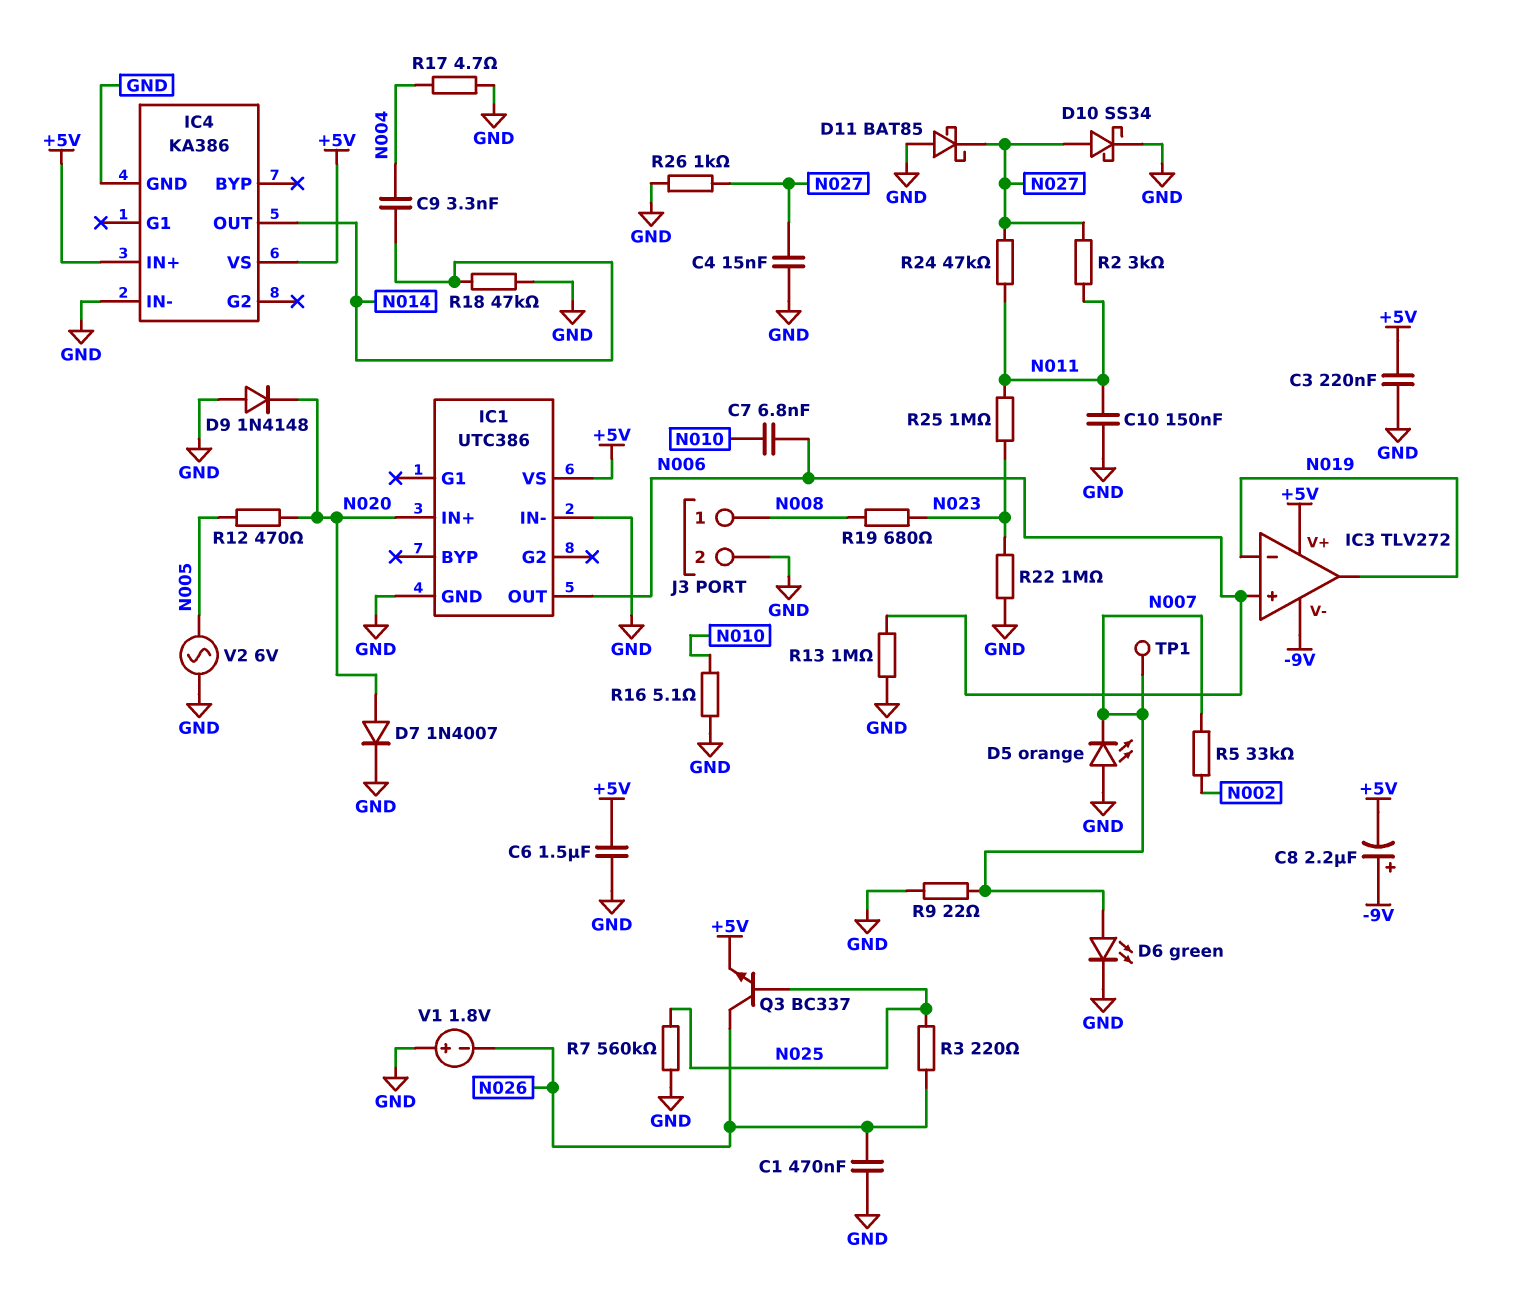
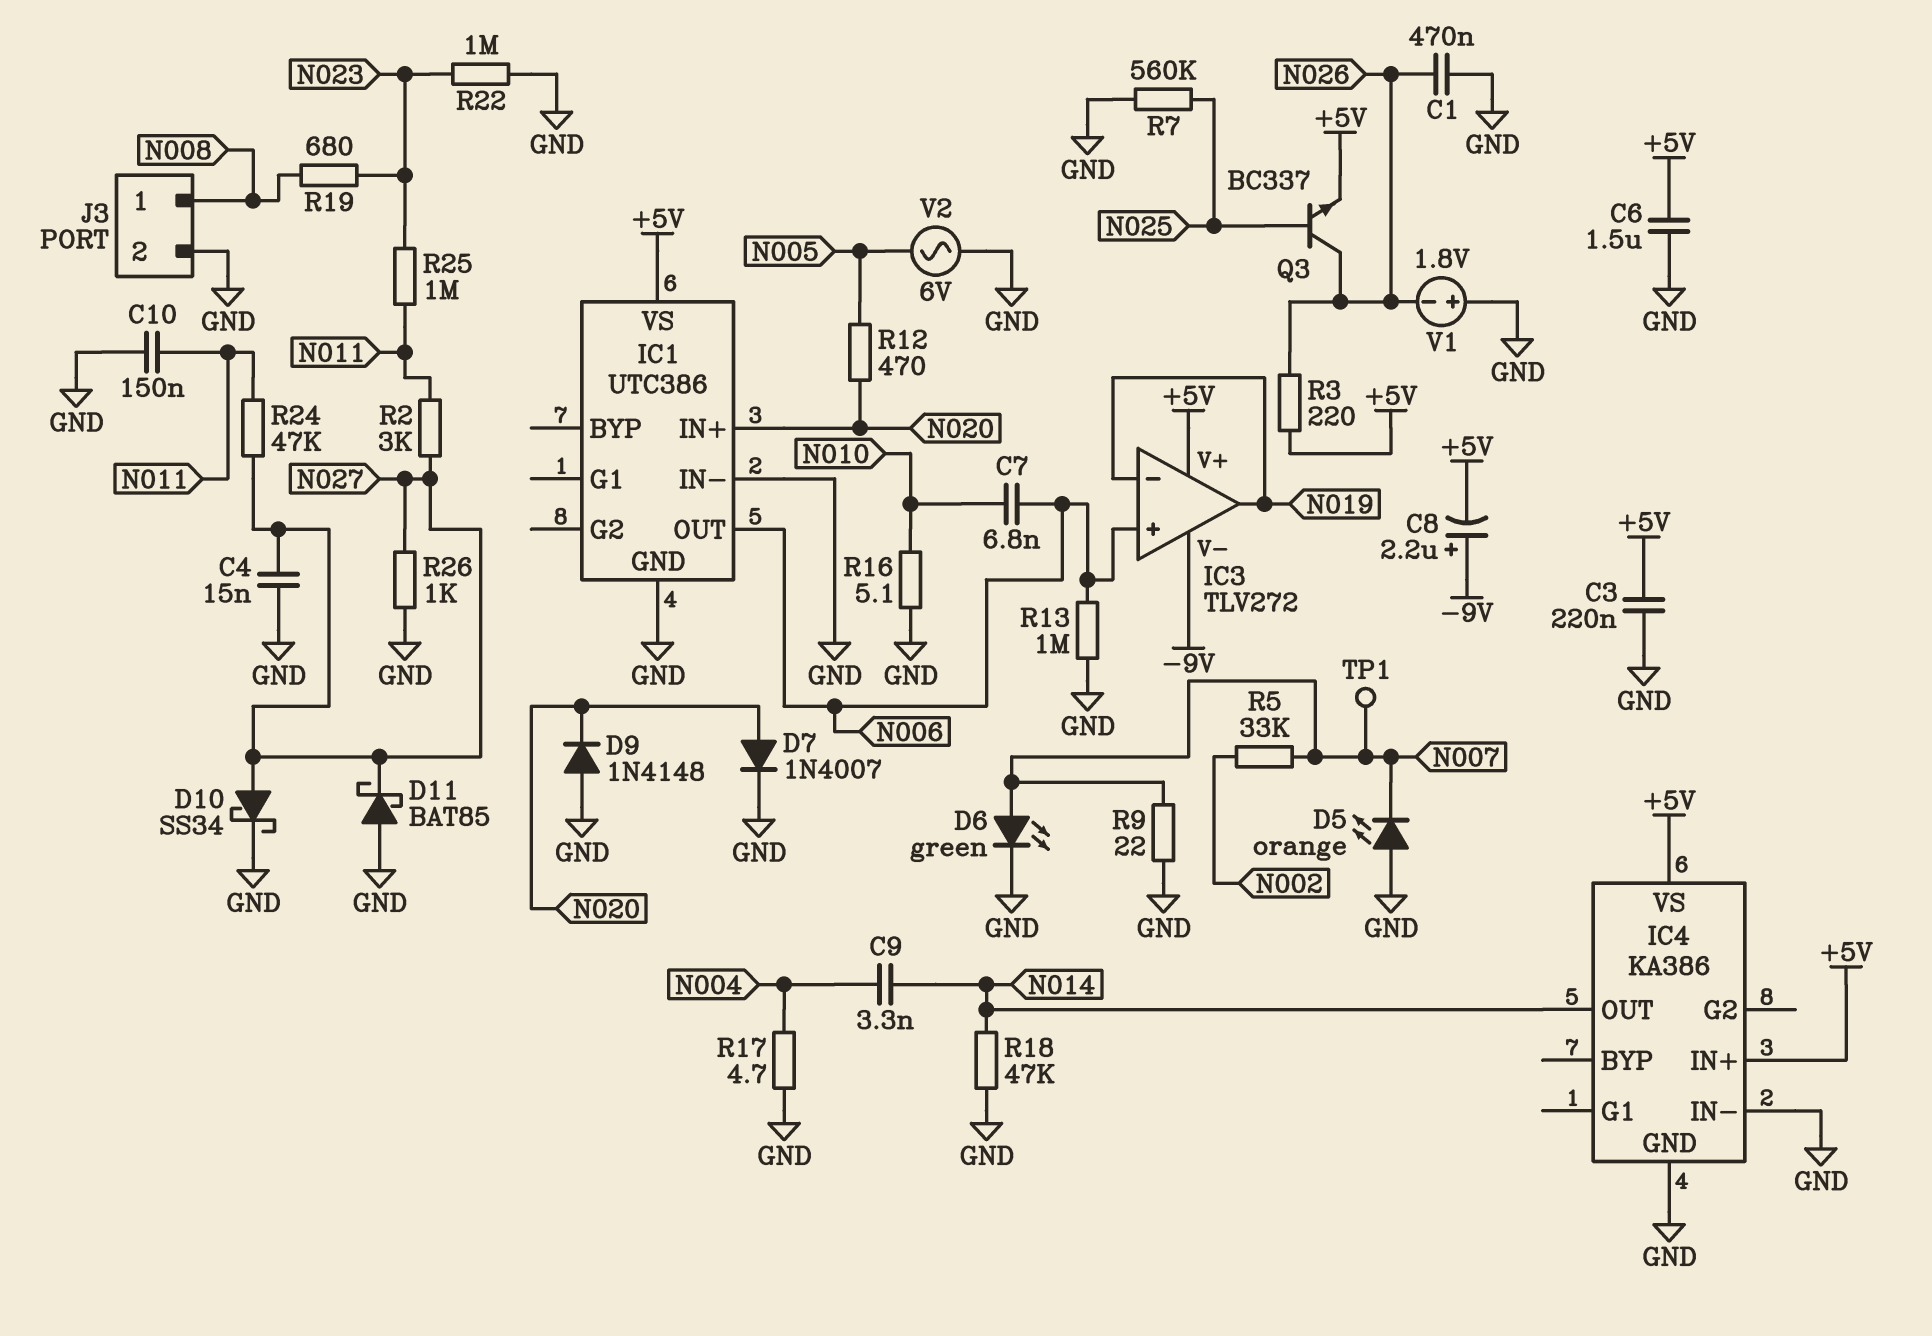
R3: 220 (N025, N026) -> 220 (+5V, N026)

